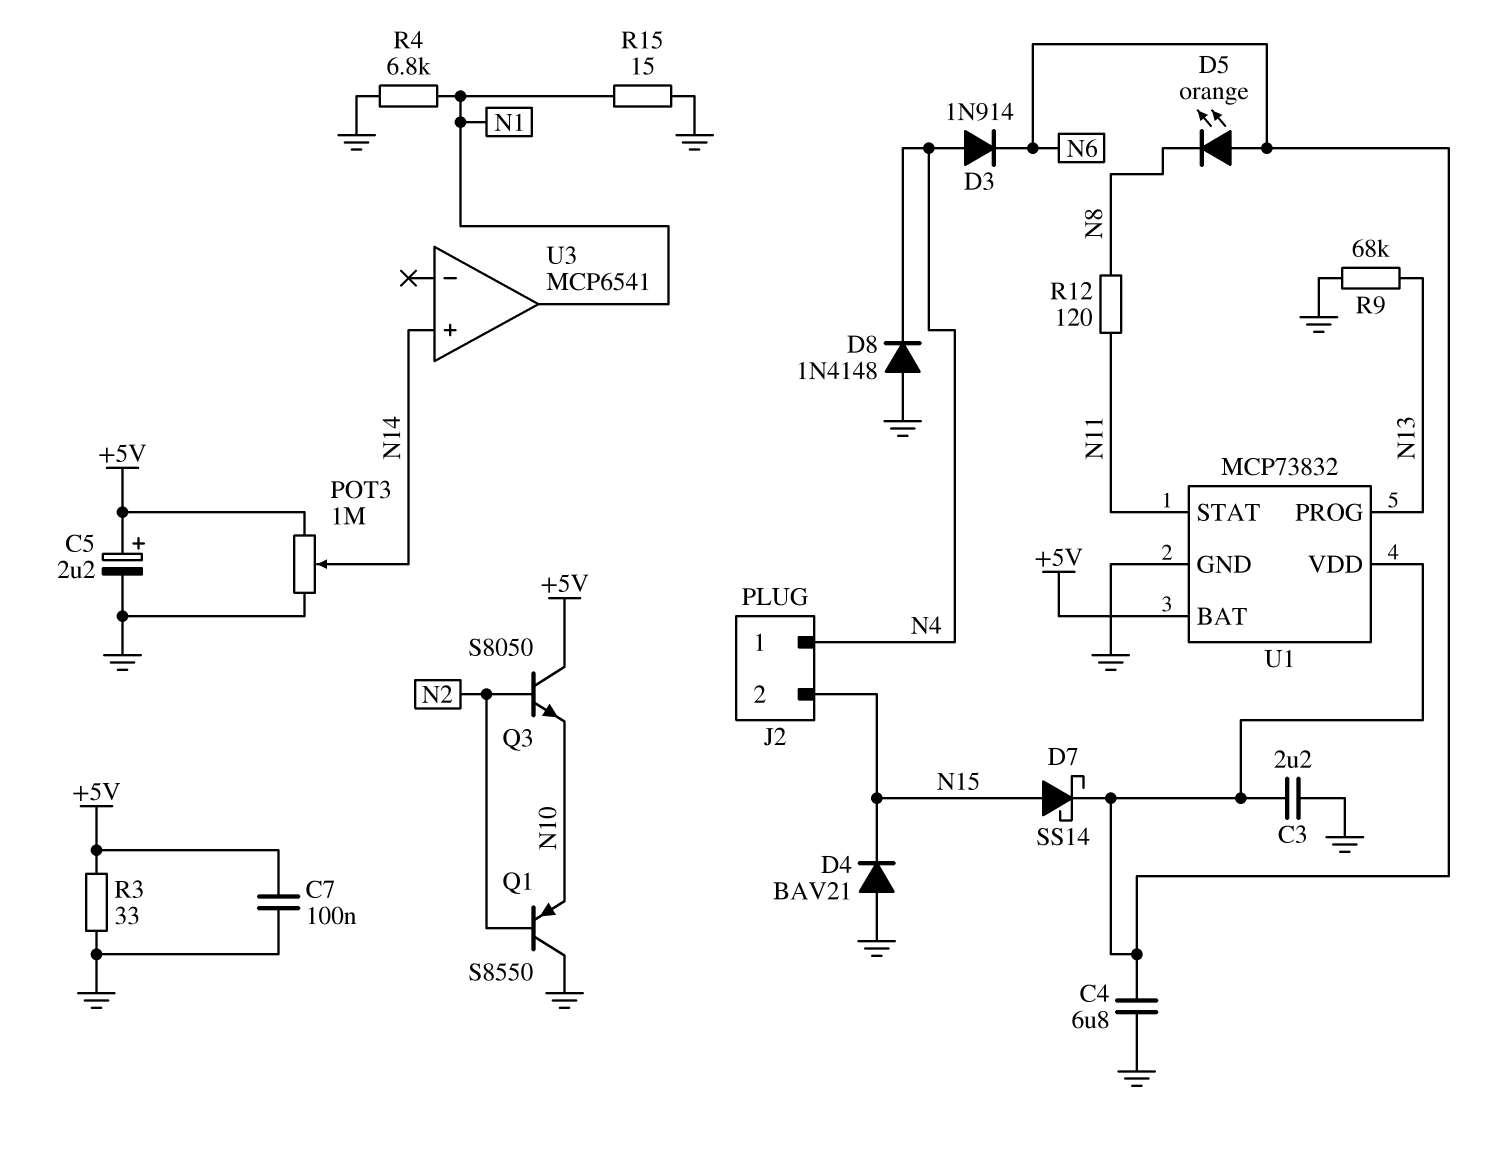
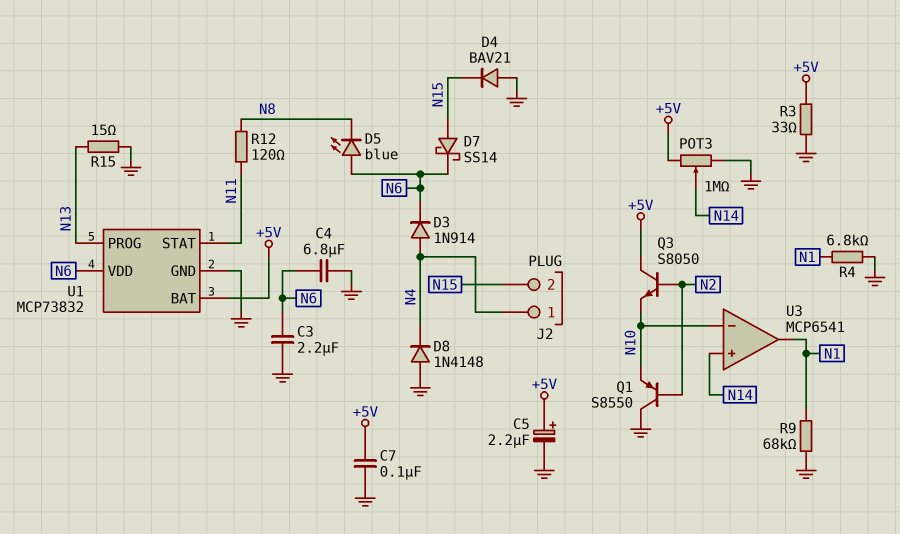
D5: LED orange (A N6, K N8) -> LED blue (A N6, K N8)
R9: 68k (GND, N13) -> 68k (GND, N1)
R15: 15 (GND, N1) -> 15 (GND, N13)
U3 pin in-: none -> N10

